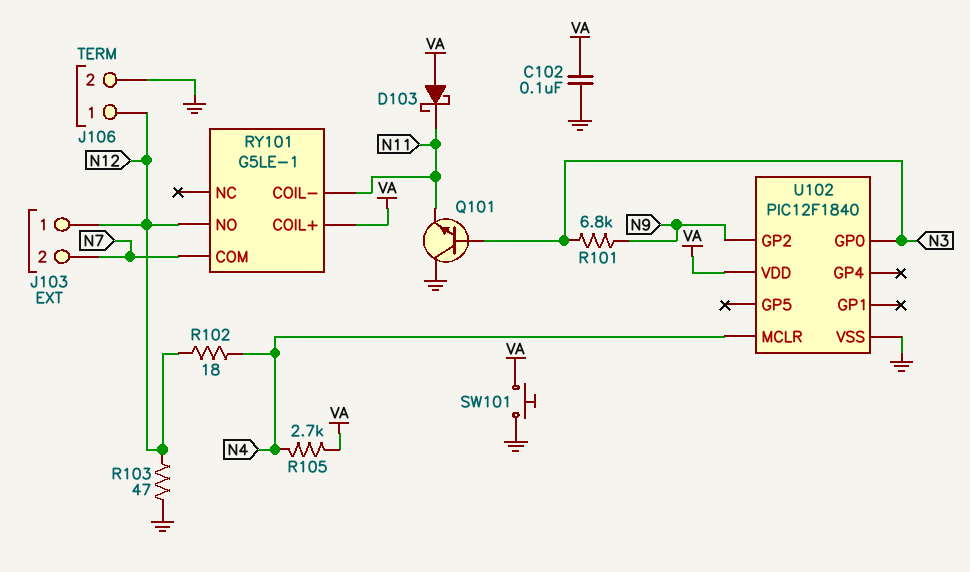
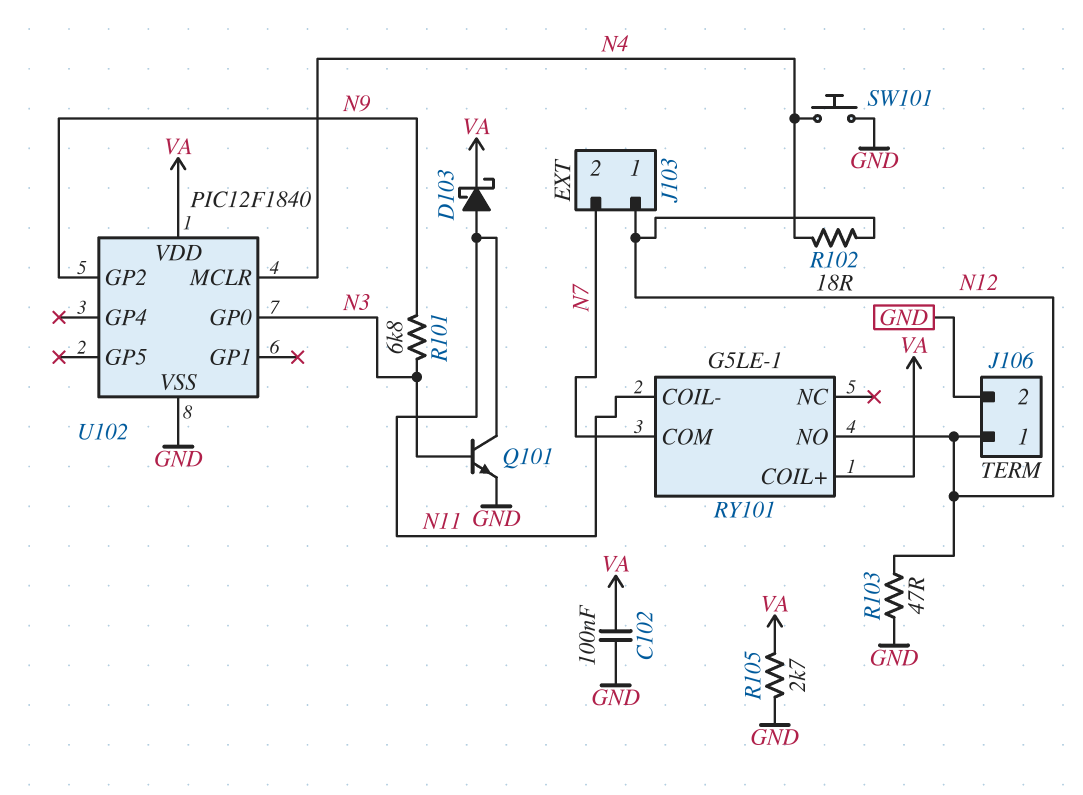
D103: schottky (A VA, K N11) -> schottky (A N11, K VA)
Q101: NPN (B N3, C GND, E N11) -> NPN (B N3, C N11, E GND)
R105: 2.7k (N4, VA) -> 2.7k (GND, VA)
SW101: button (GND, VA) -> button (GND, N4)

